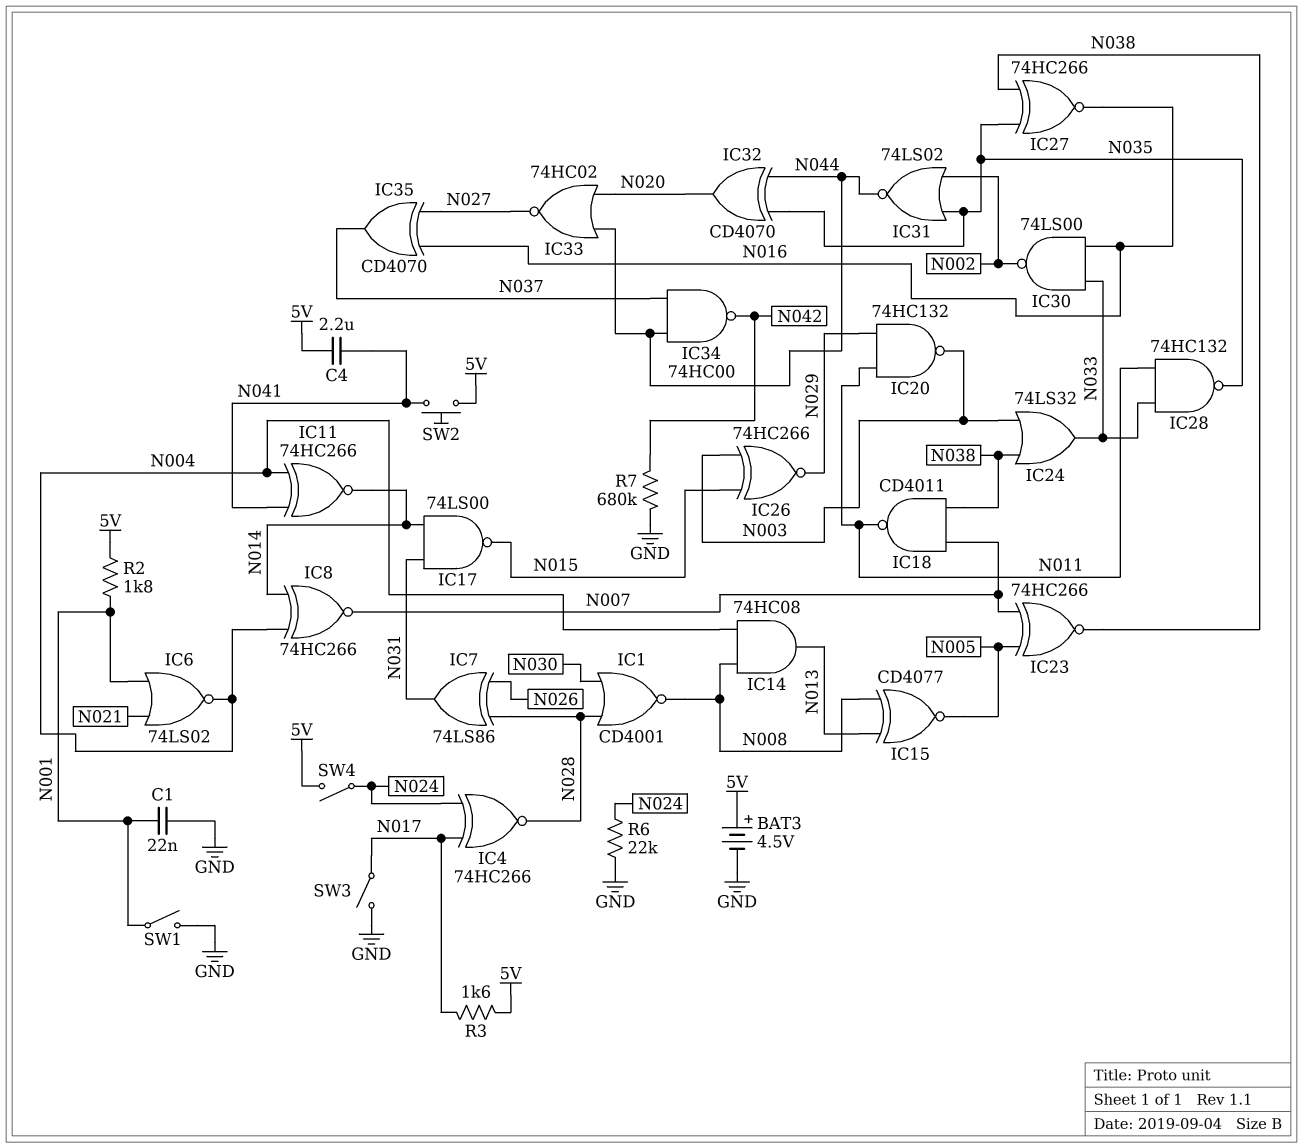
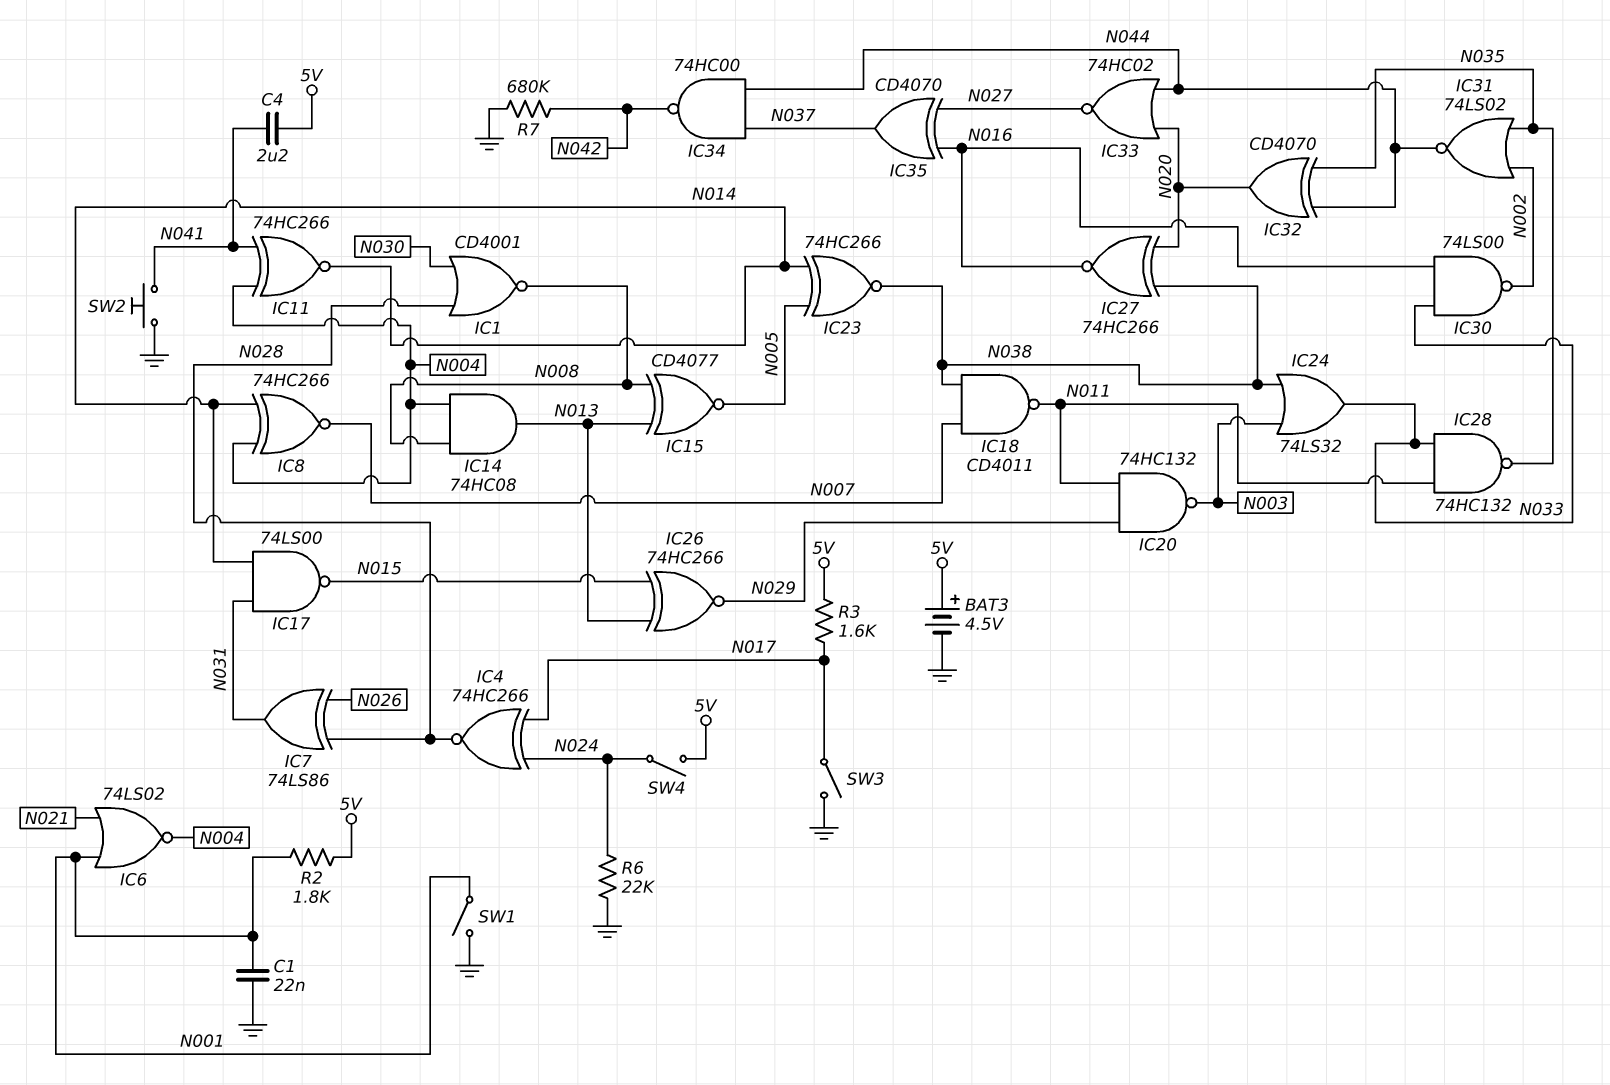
IC23: XNOR 74HC266 (in N005, in N007, out N038) -> XNOR 74HC266 (in N005, in N014, out N038)
IC26: XNOR 74HC266 (in N003, in N015, out N029) -> XNOR 74HC266 (in N013, in N015, out N029)
IC27: XNOR 74HC266 (in N035, in N038, out N016) -> XNOR 74HC266 (in N020, in N038, out N016)
SW2: button (5V, N041) -> button (GND, N041)

